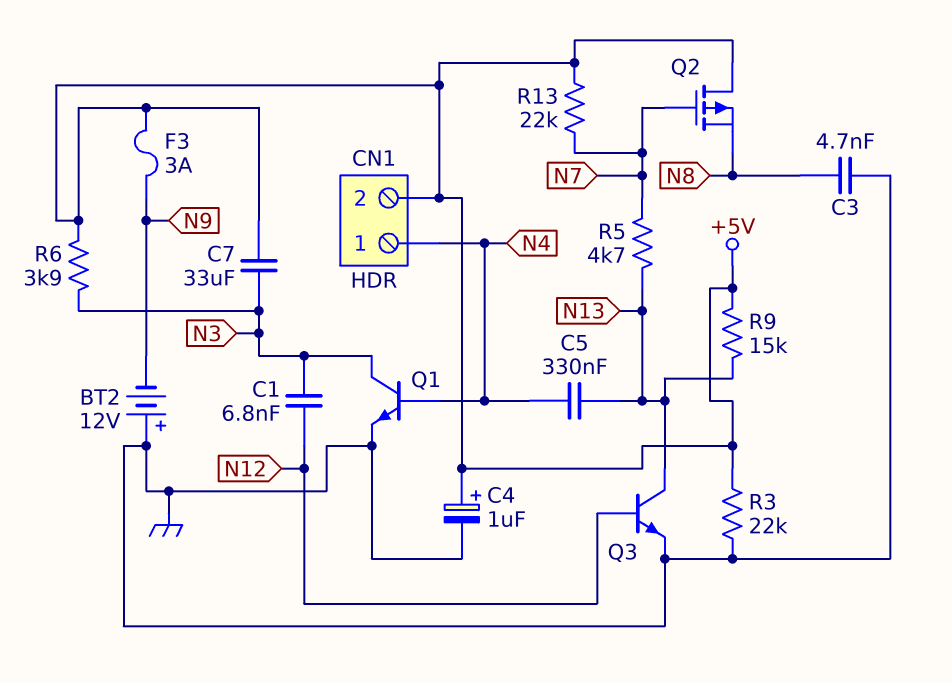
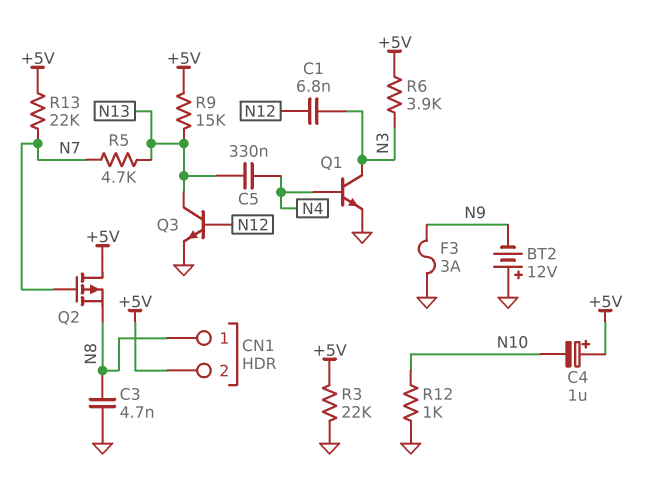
C4: 1uF (plus +5V, minus GND) -> 1uF (plus +5V, minus N10)
C7: 33uF (+5V, N3) -> none
CN1 pin 1: N4 -> N8
F3: 3A (+5V, N9) -> 3A (GND, N9)
R12: none -> 1k (GND, N10)

